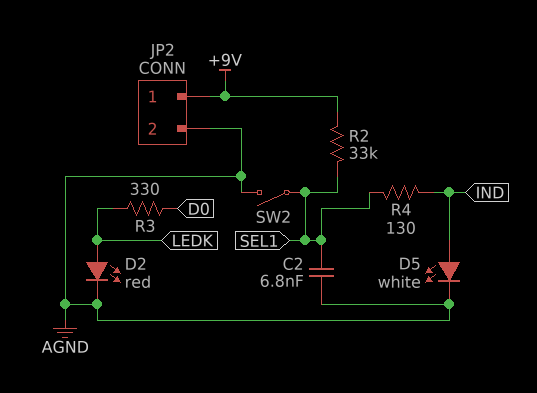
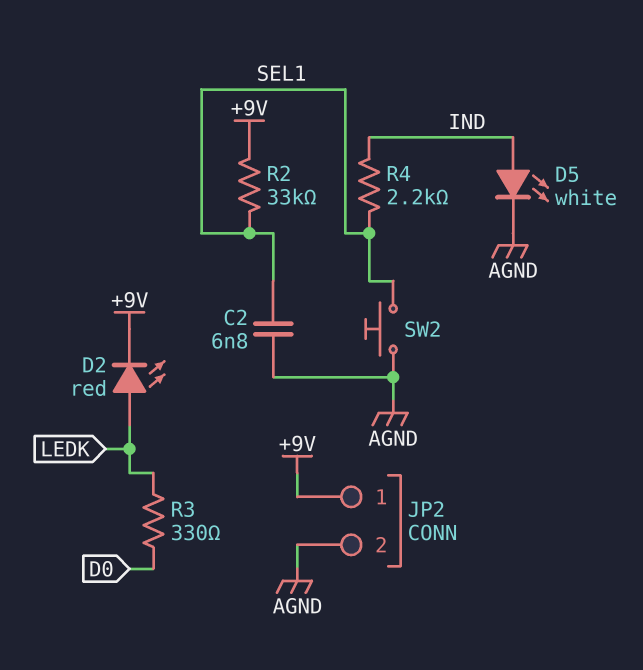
D2: LED red (A LEDK, K AGND) -> LED red (A LEDK, K +9V)
R4: 130 (IND, SEL1) -> 2.2k (IND, SEL1)
SW2: switch (AGND, SEL1) -> button (AGND, SEL1)

